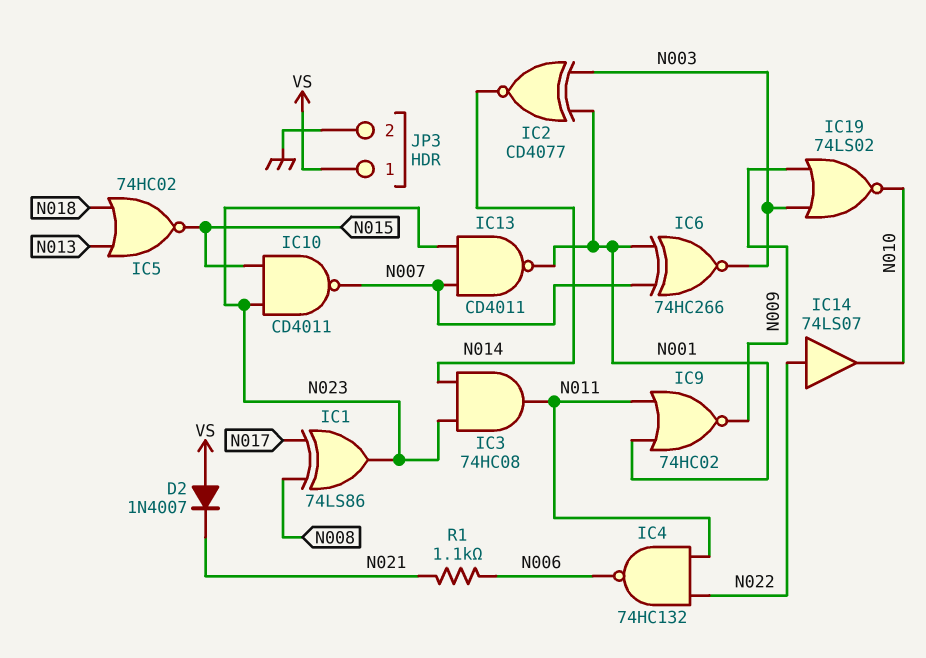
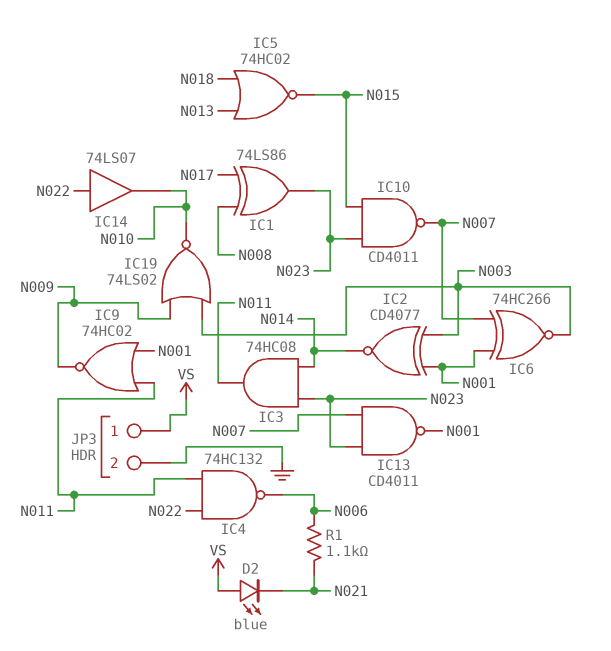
D2: diode 1N4007 (A VS, K N021) -> LED blue (A VS, K N021)

